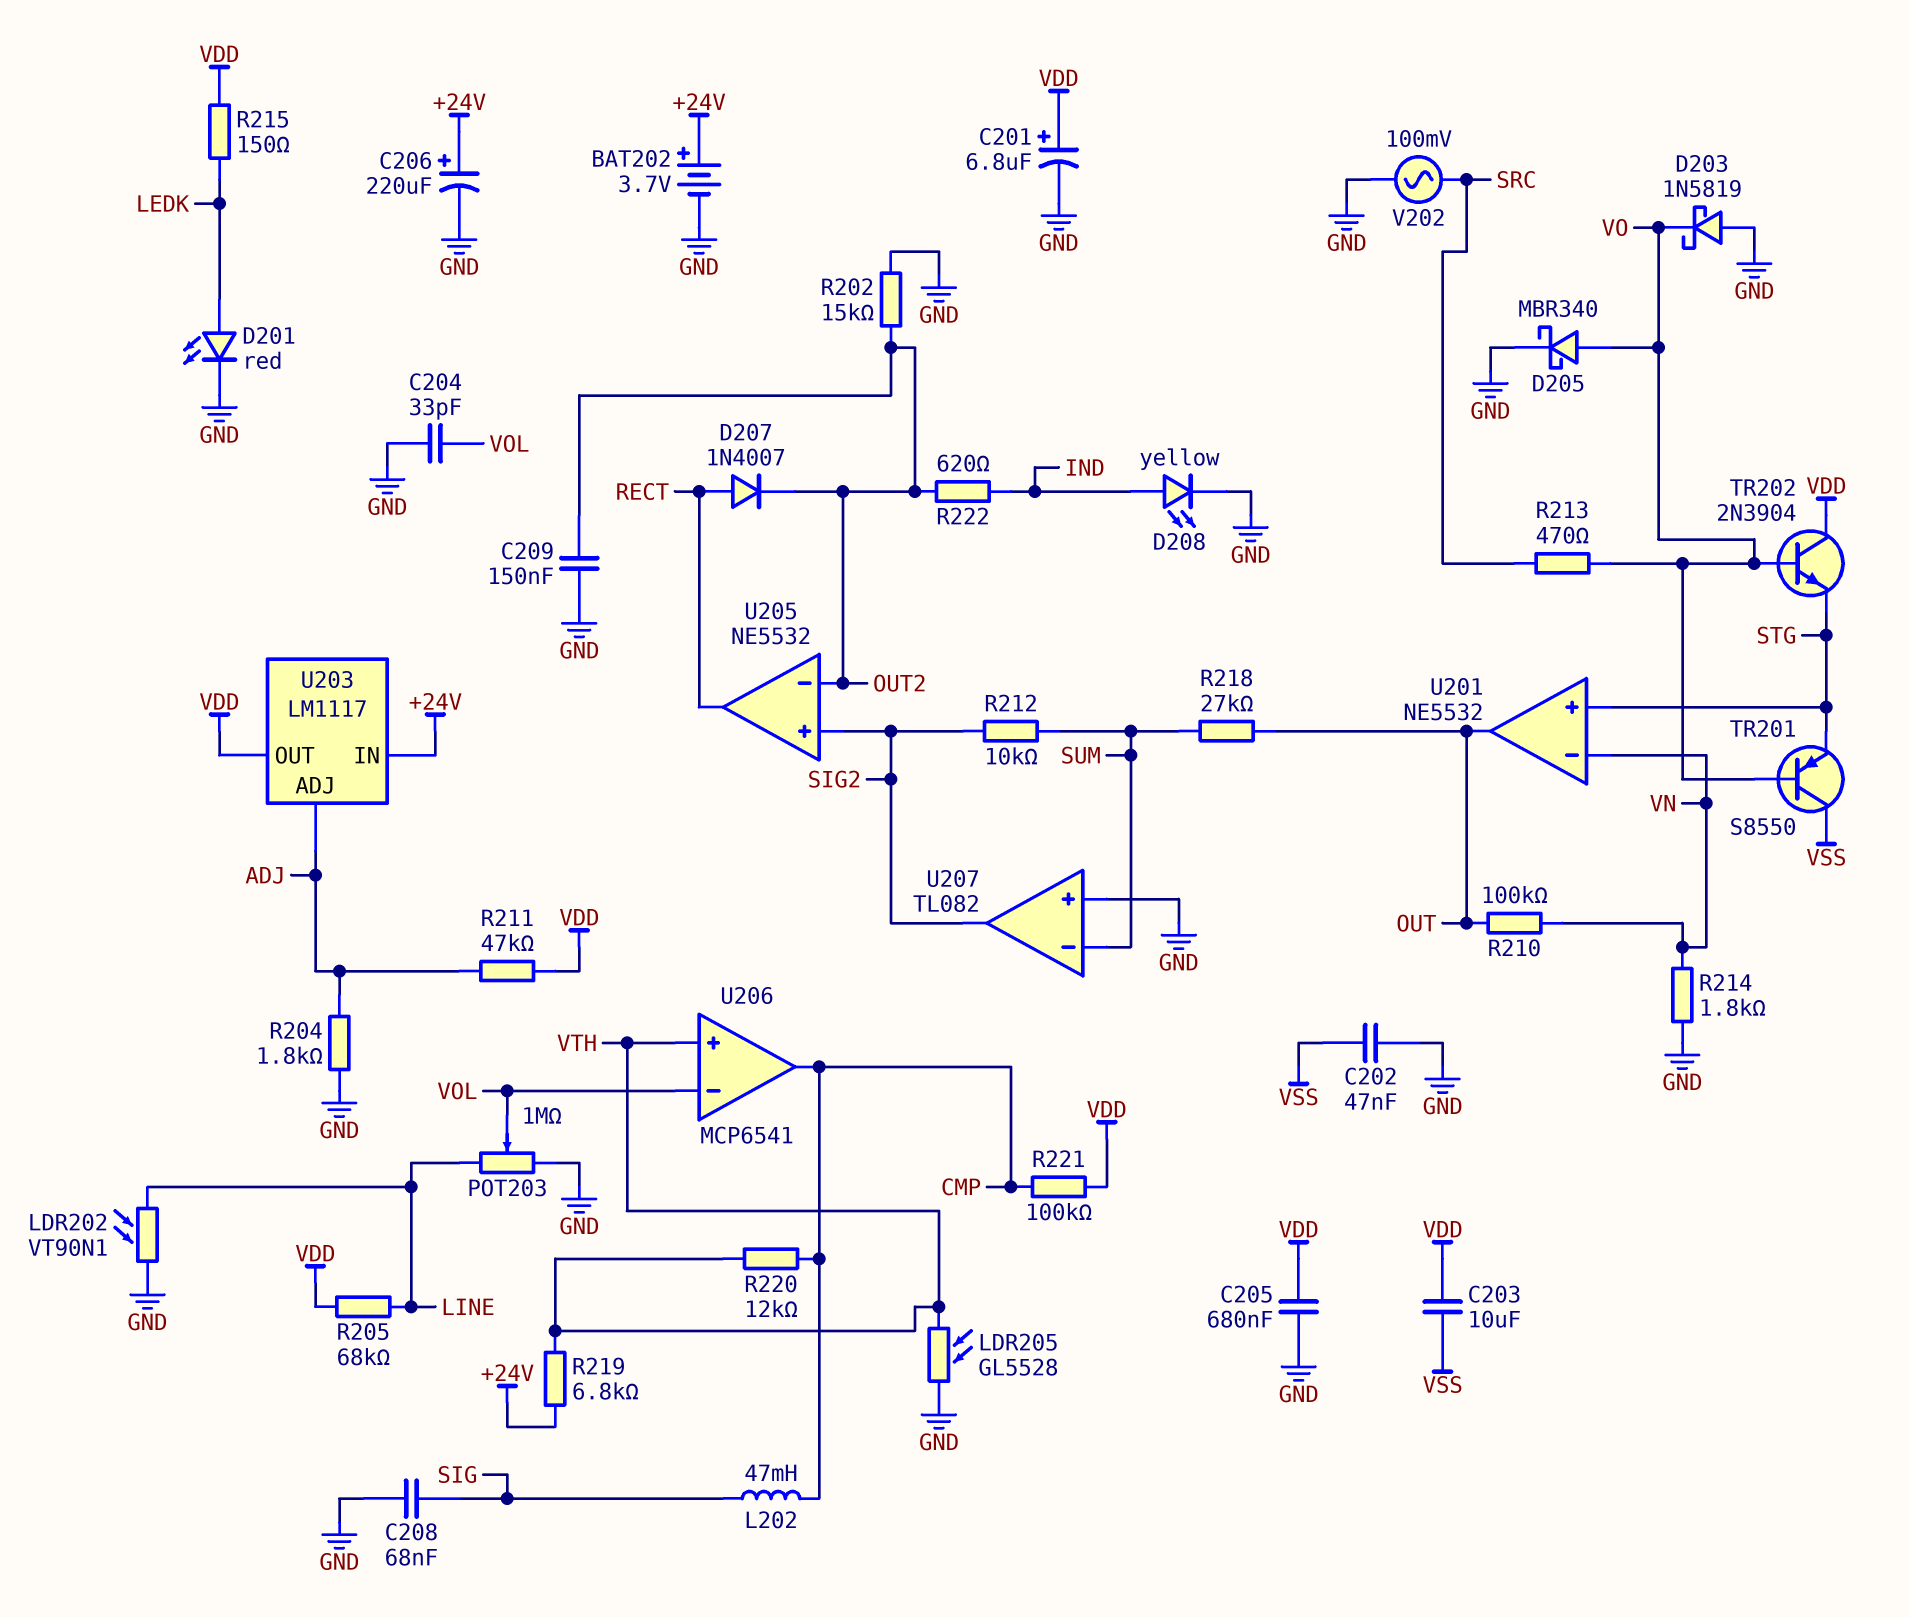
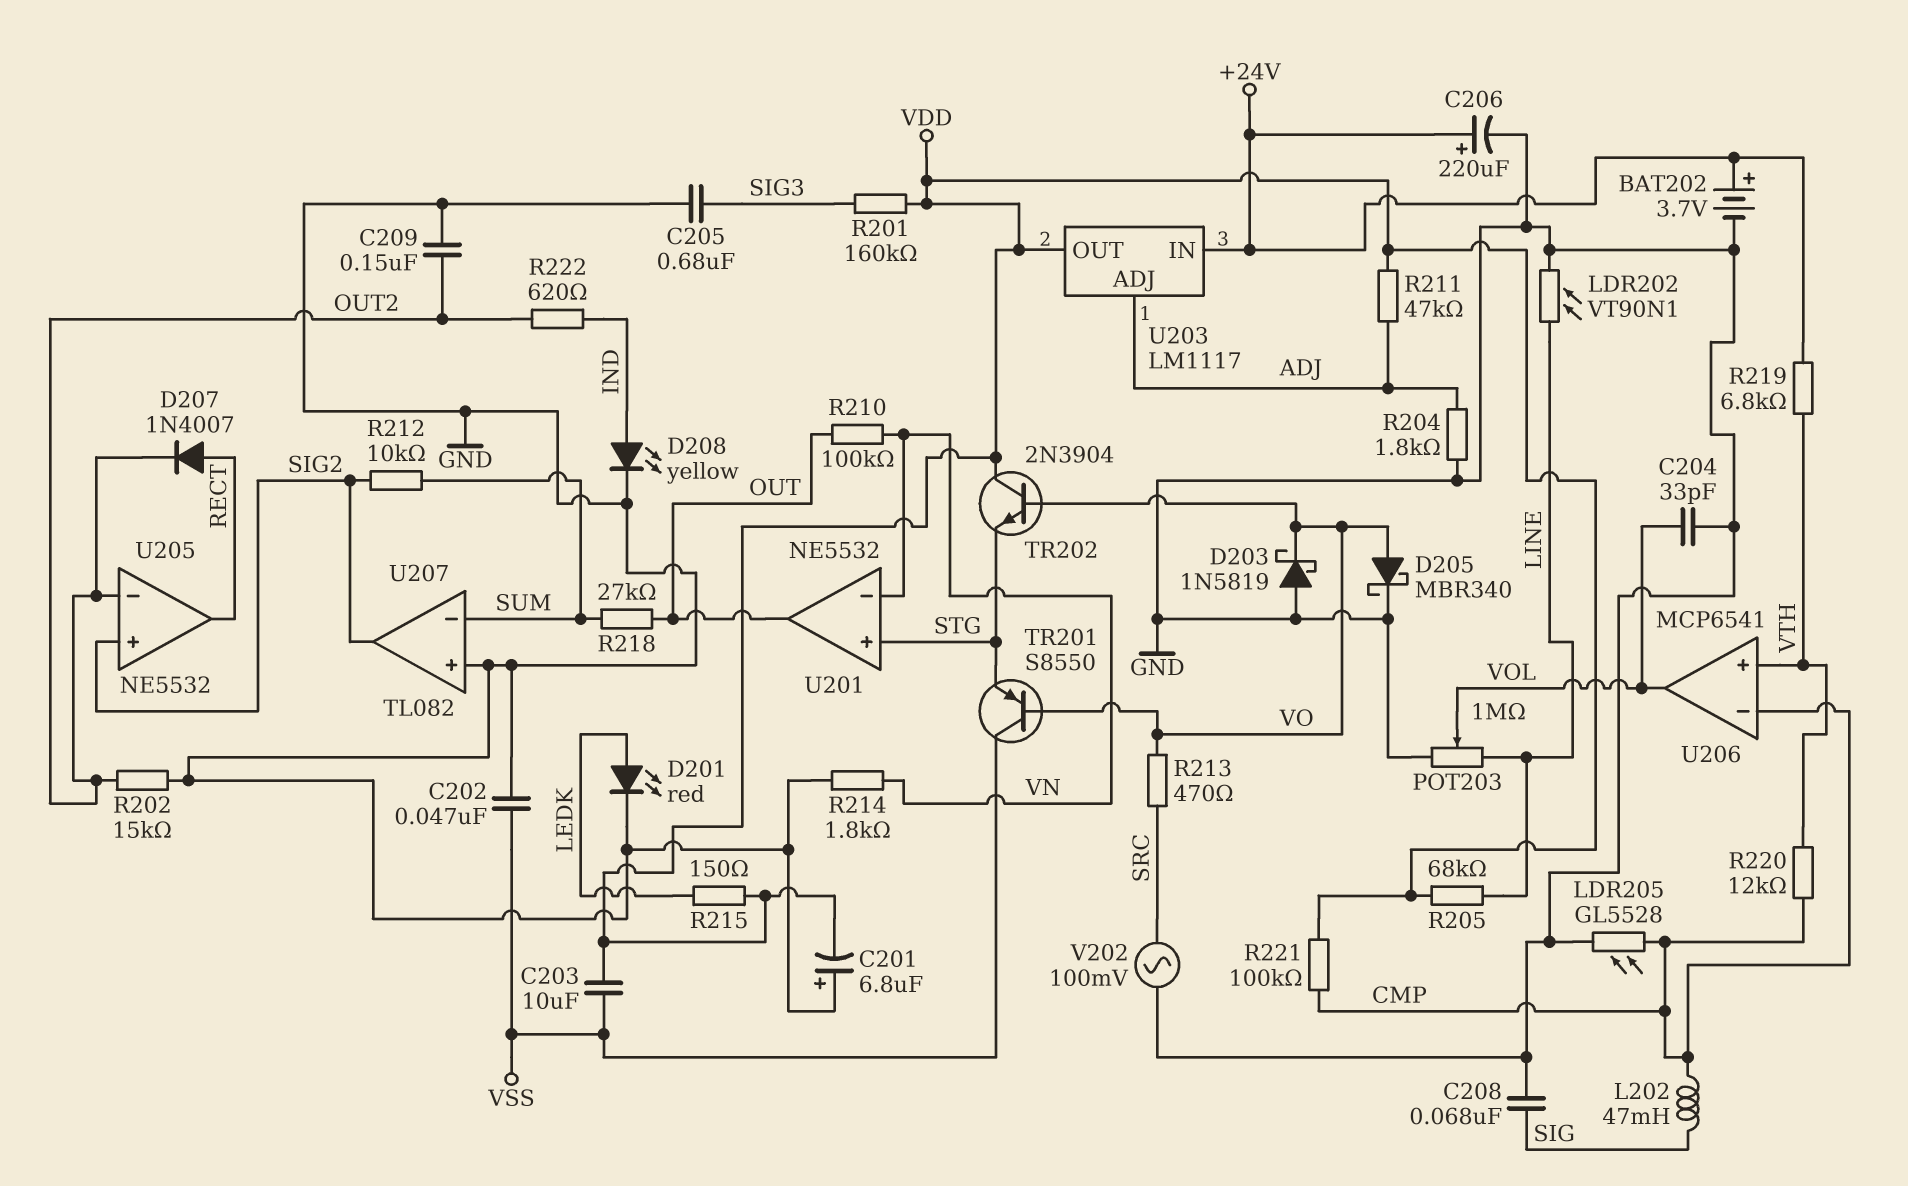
C201: 6.8uF (plus VDD, minus GND) -> 6.8uF (plus GND, minus VDD)
C205: 680nF (GND, VDD) -> 680nF (GND, SIG3)
LDR205: GL5528 (GND, VTH) -> GL5528 (CMP, GND)
R201: none -> 160k (SIG3, VDD)
U206 pin in-: VOL -> CMP
U206 pin out: CMP -> VOL

